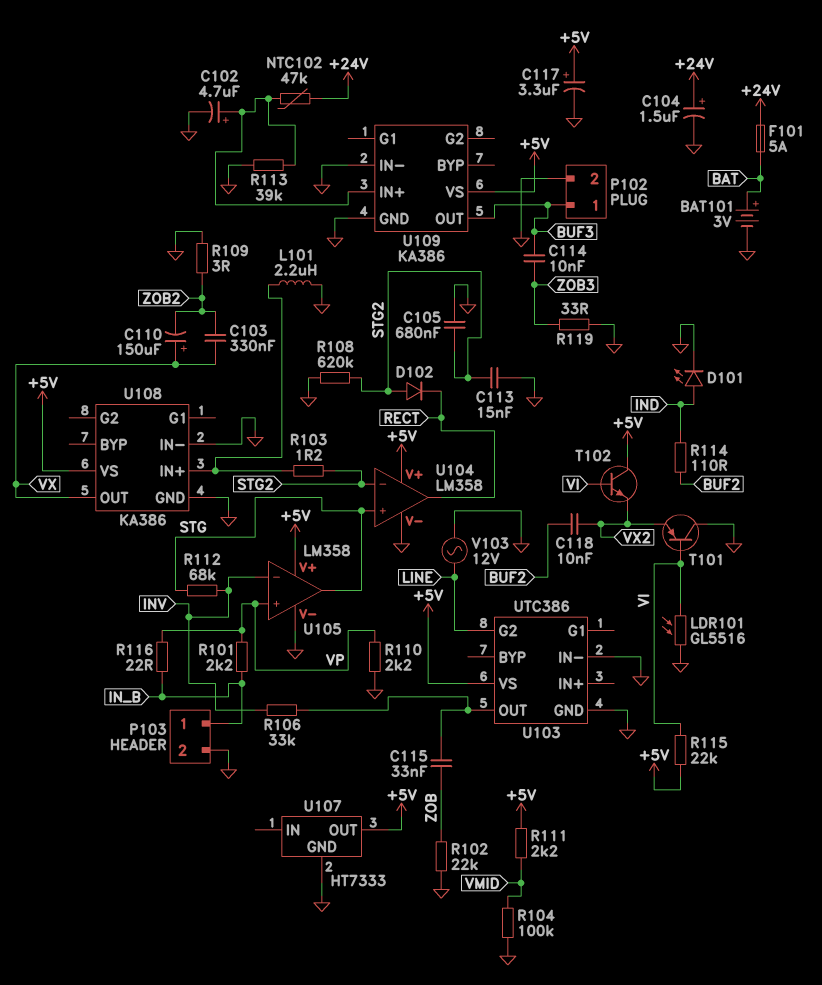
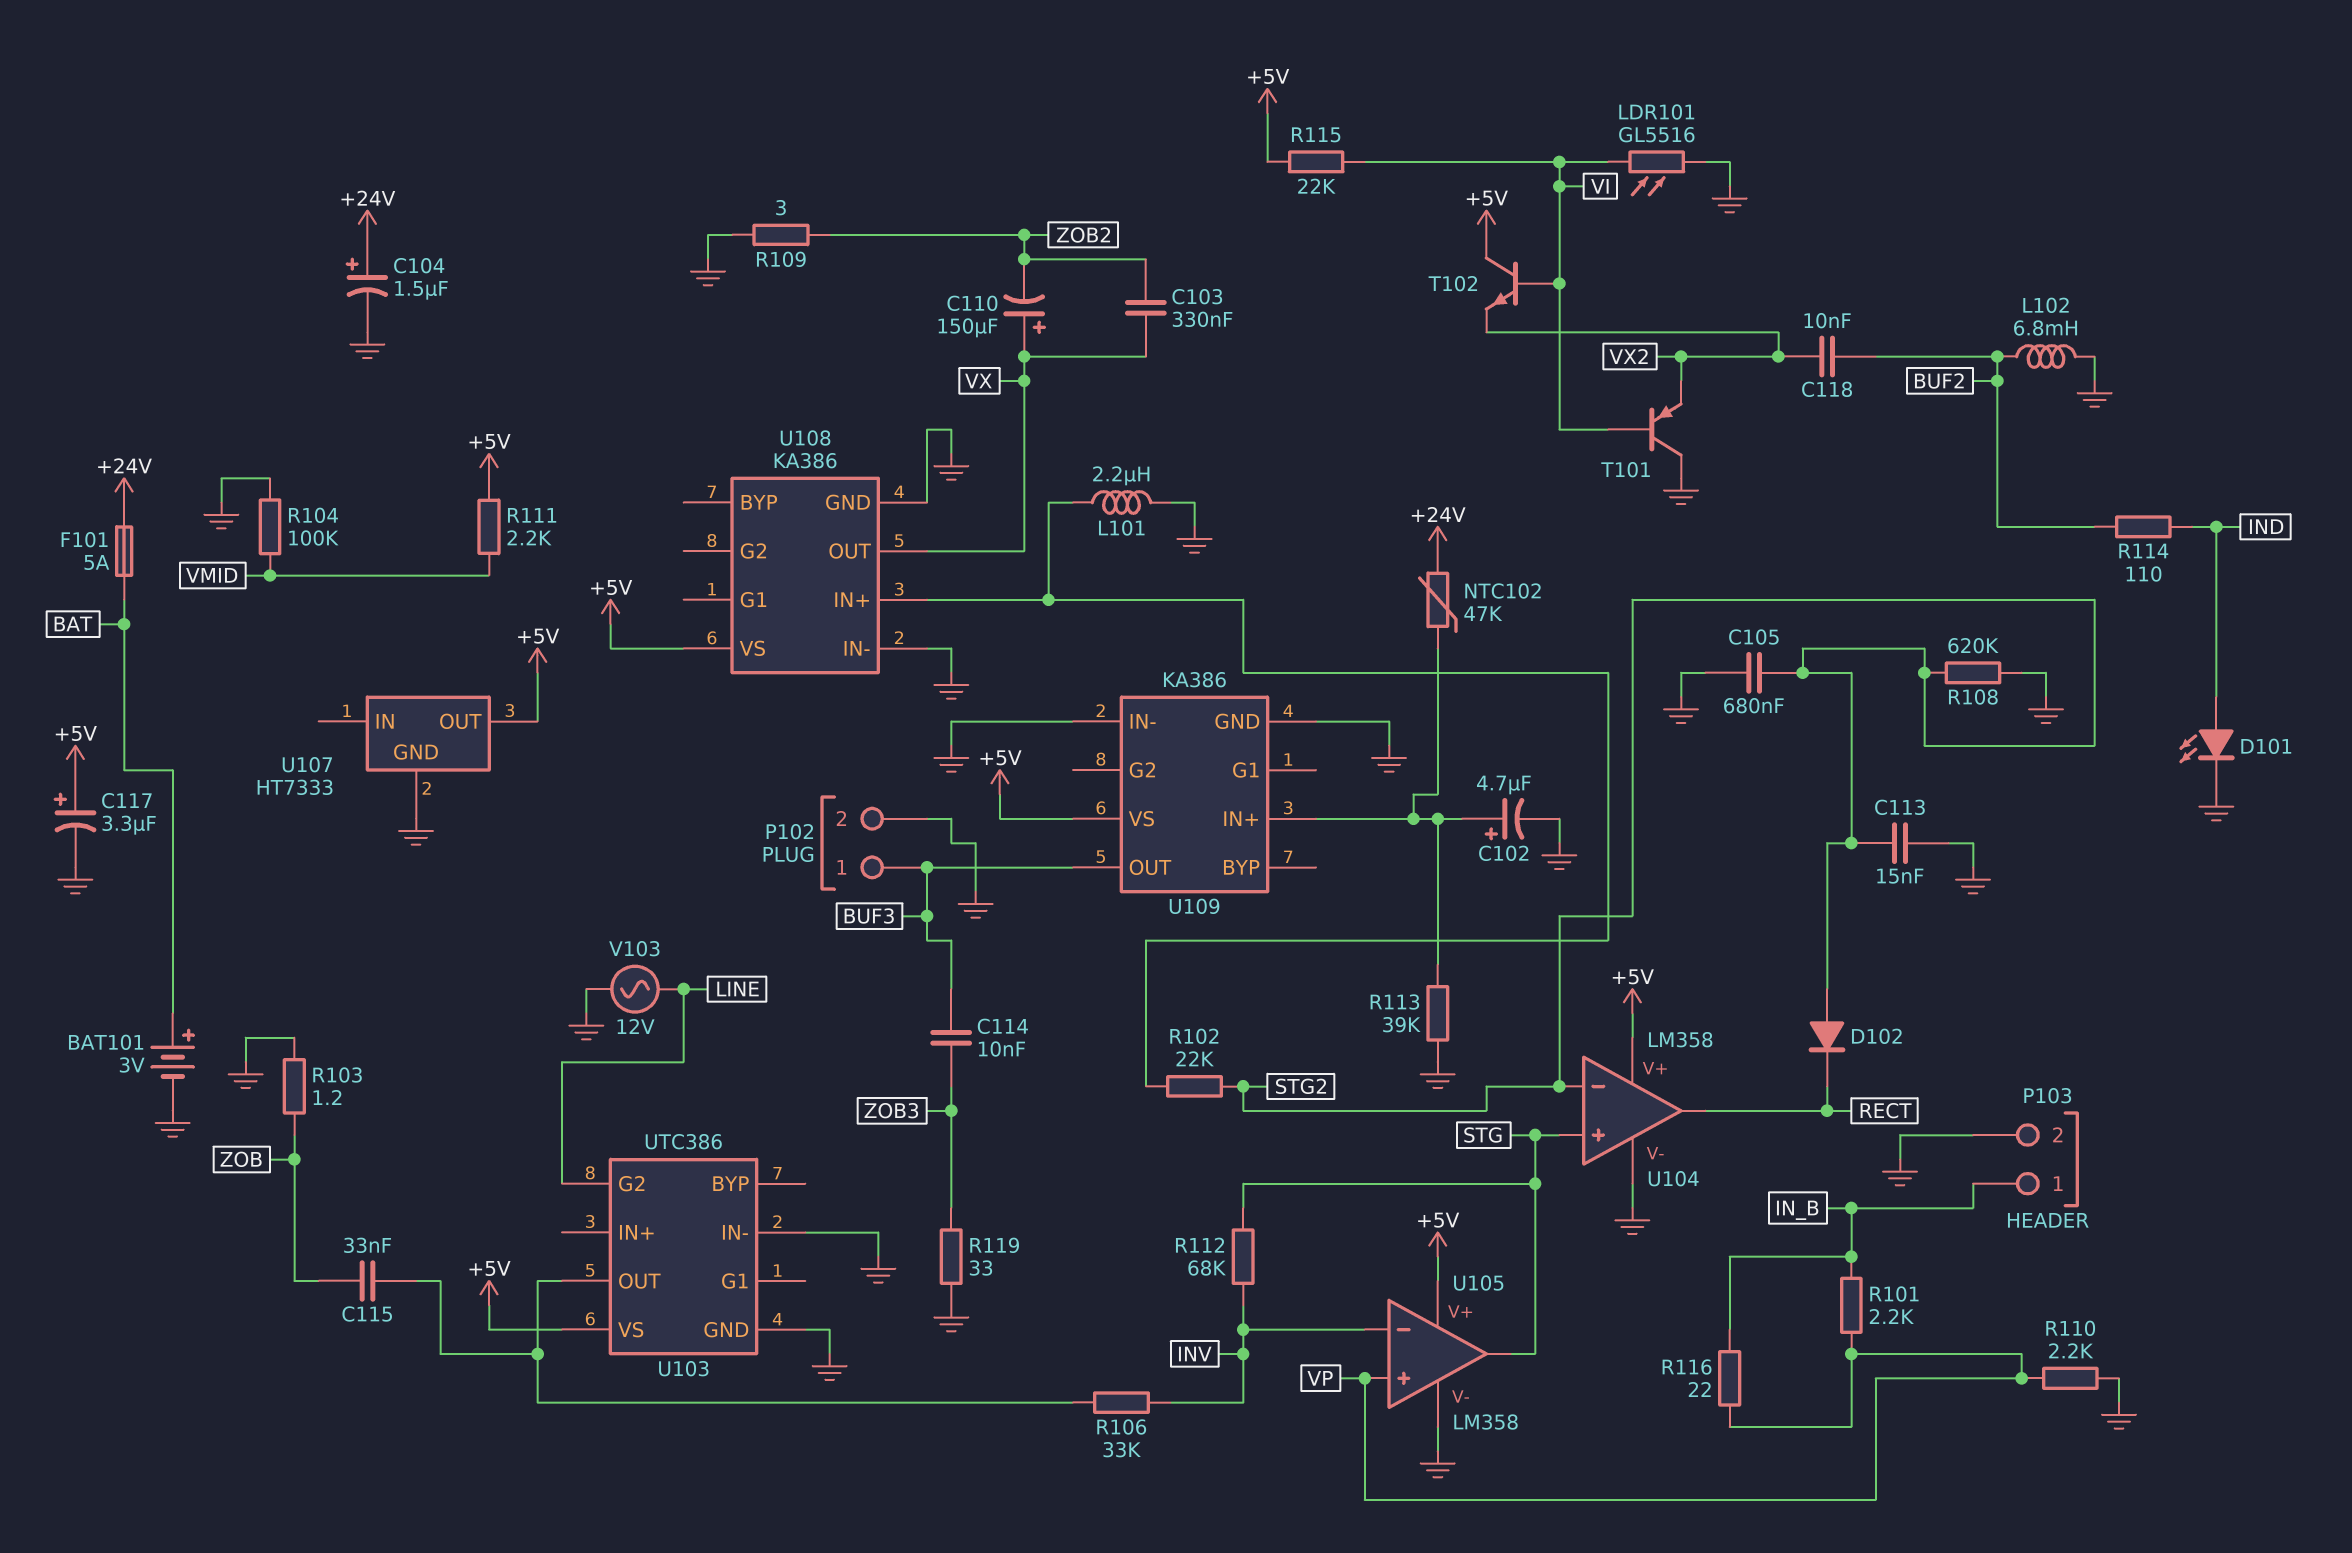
L102: none -> 6.8mH (BUF2, GND)
R102: 22k (GND, ZOB) -> 22k (STG2, U108/IN+)
R103: 1.2 (STG2, U108/IN+) -> 1.2 (GND, ZOB)

